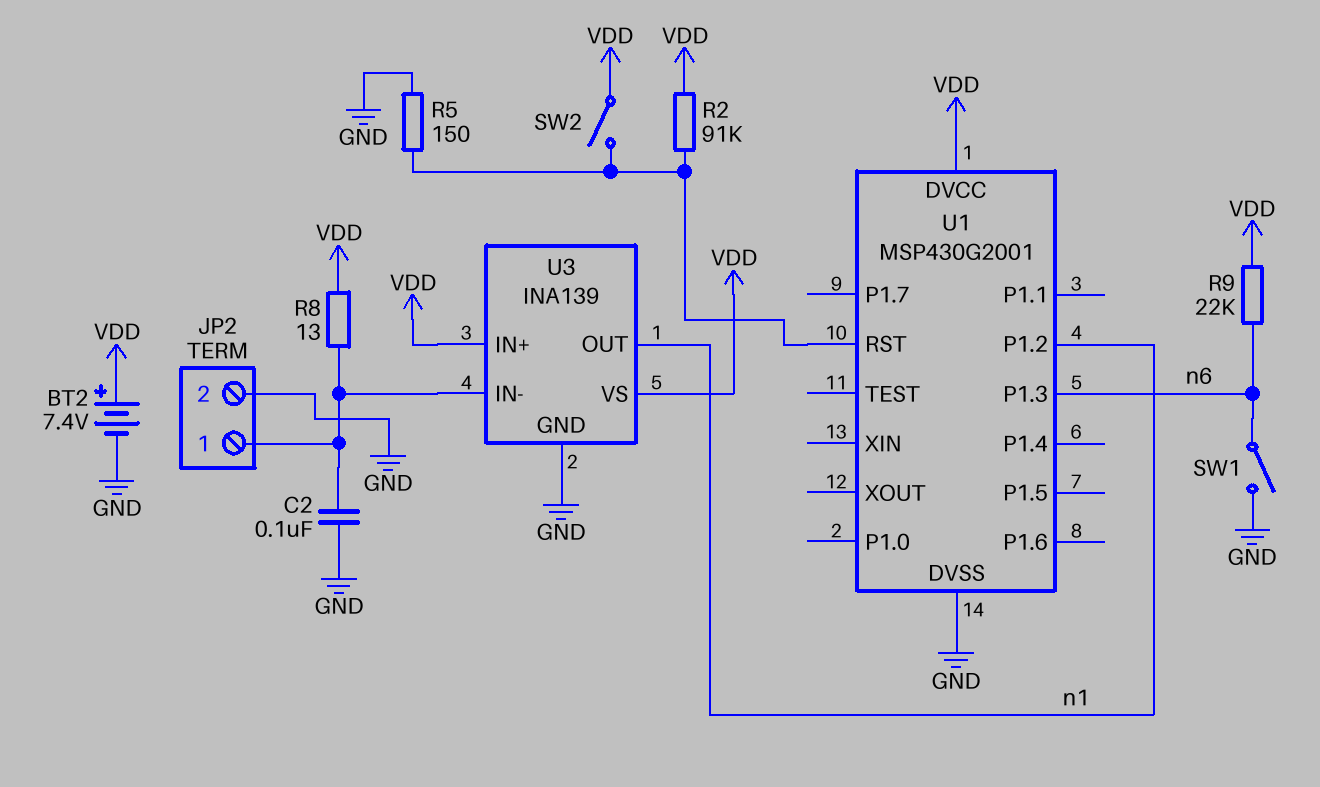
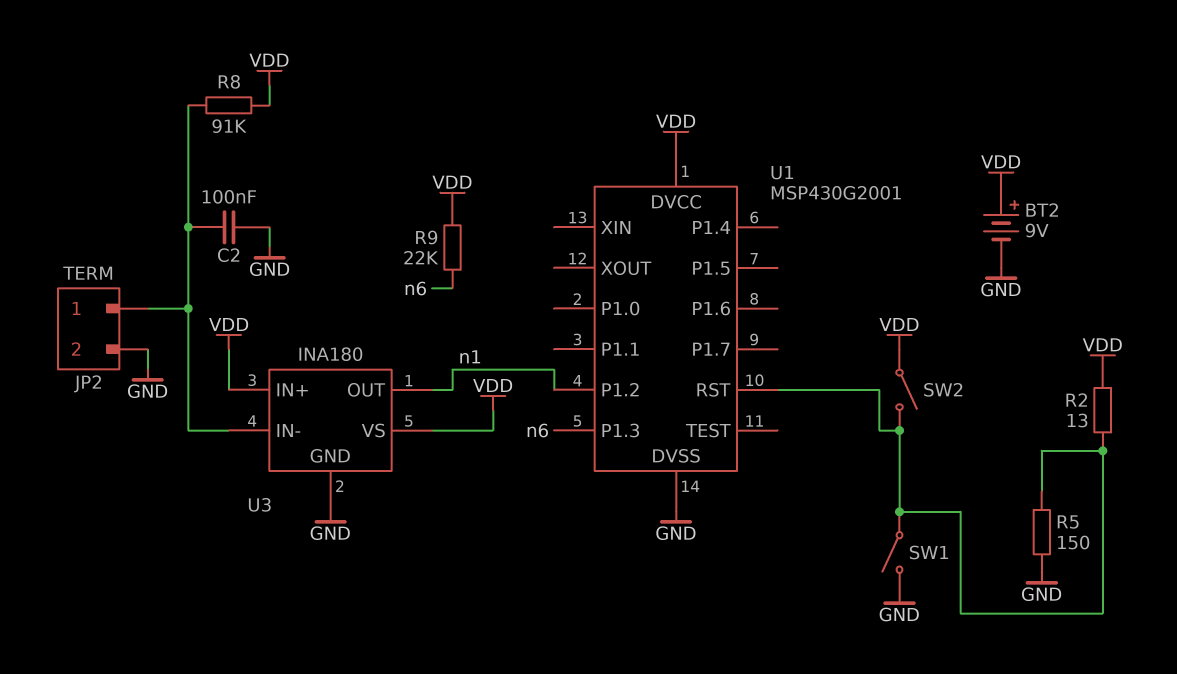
BT2: 7.4V (plus VDD, minus GND) -> 9V (plus VDD, minus GND)
R2: 91k (U1/RST, VDD) -> 13 (U1/RST, VDD)
R8: 13 (JP2/1, VDD) -> 91k (JP2/1, VDD)
SW1: switch (GND, n6) -> switch (GND, U1/RST)
U3: INA139 -> INA180

